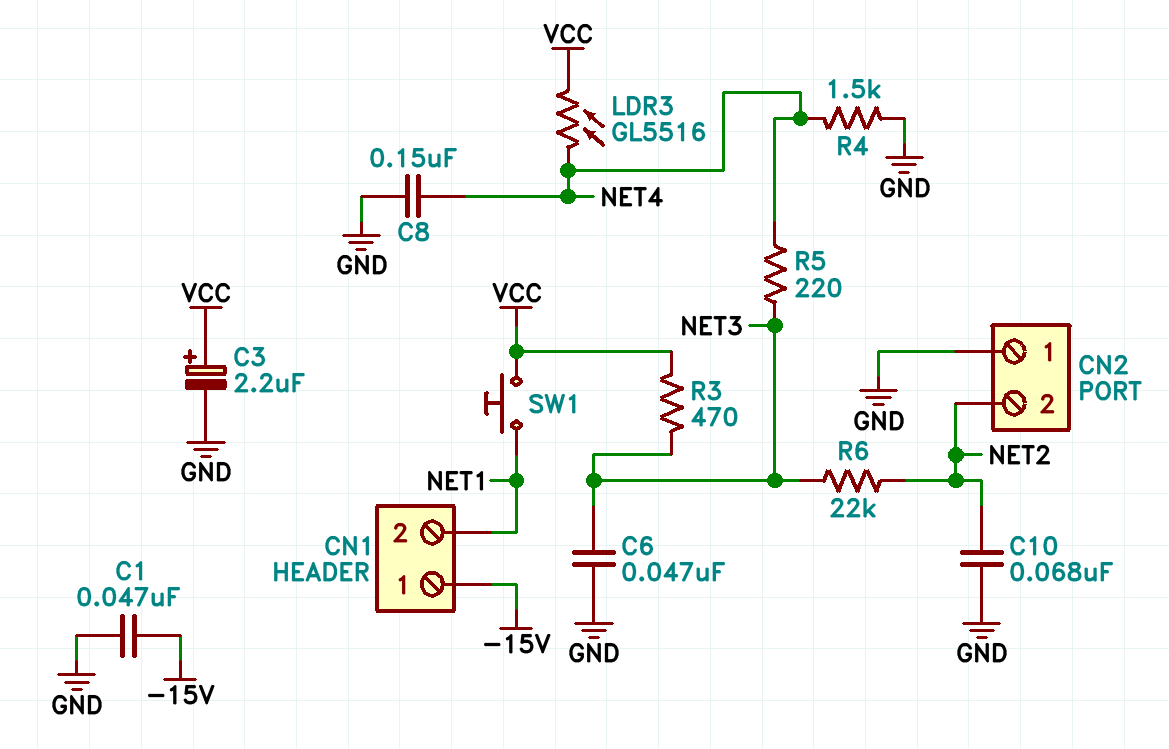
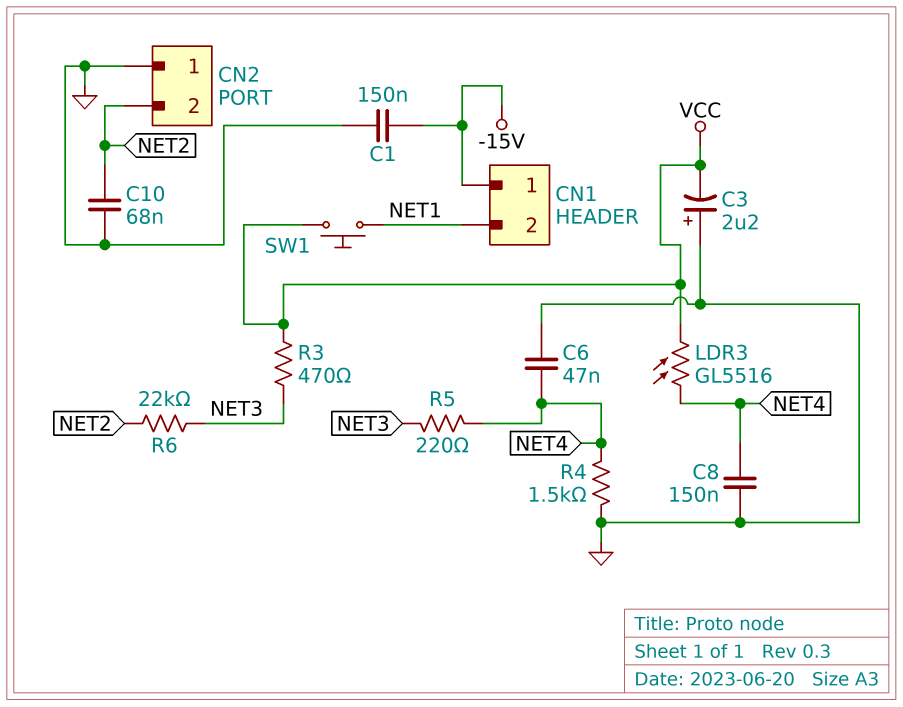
C1: 47nF (-15V, GND) -> 150nF (-15V, GND)
C3: 2.2uF (plus VCC, minus GND) -> 2.2uF (plus GND, minus VCC)
C6: 47nF (GND, NET3) -> 47nF (GND, NET4)

